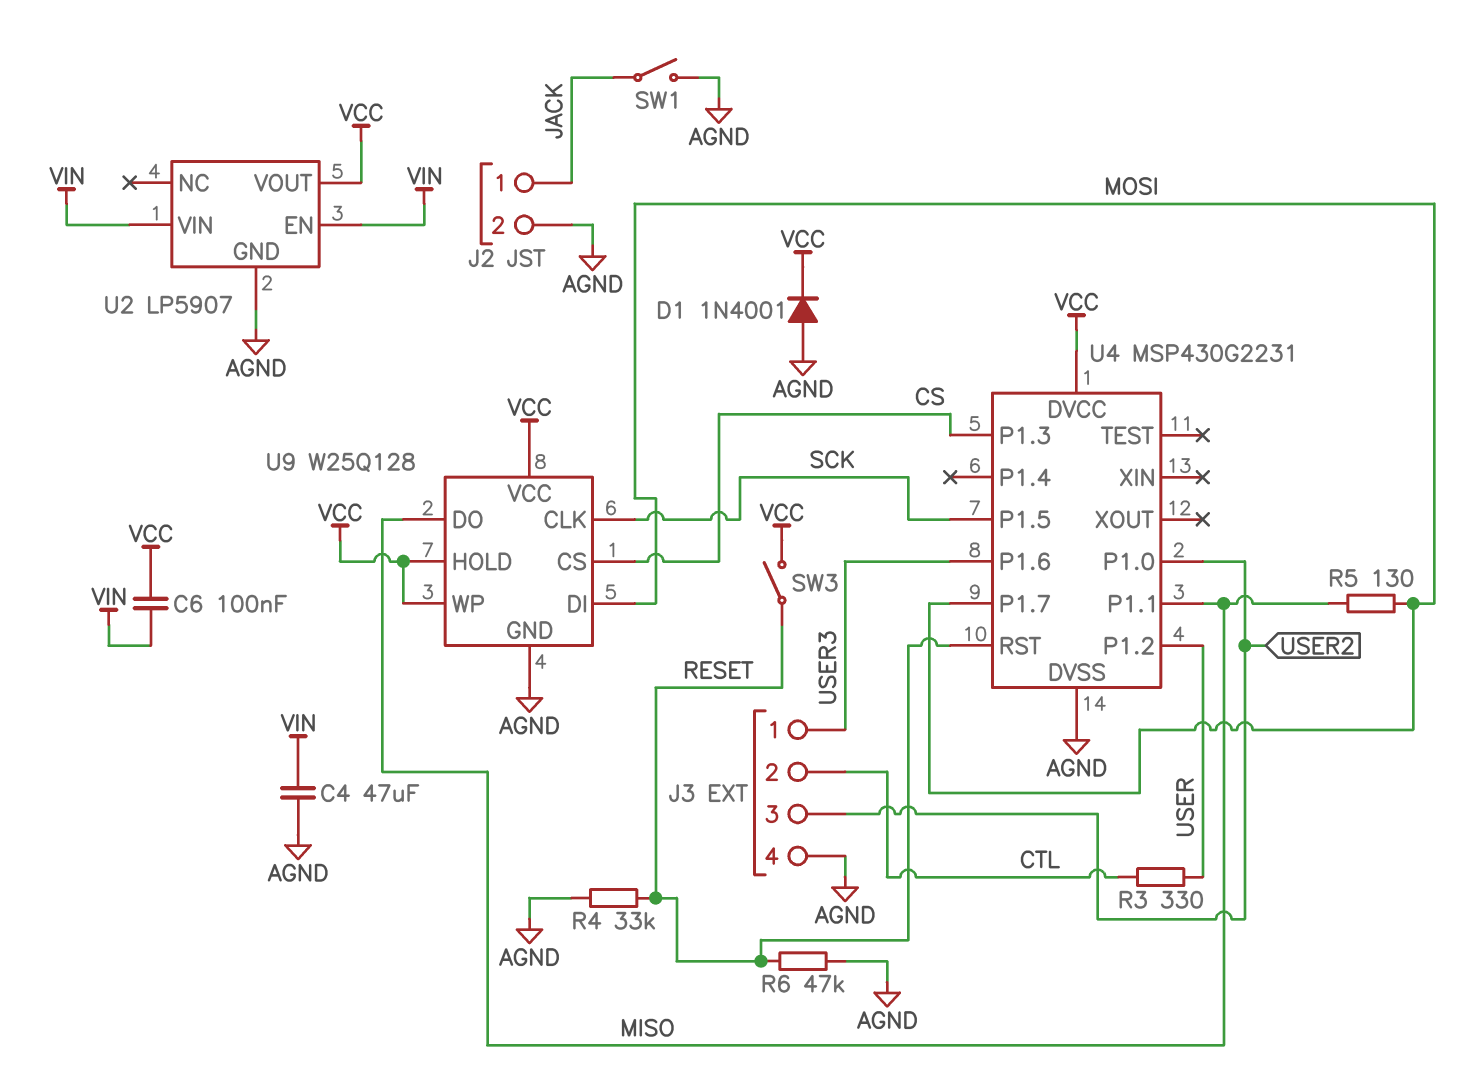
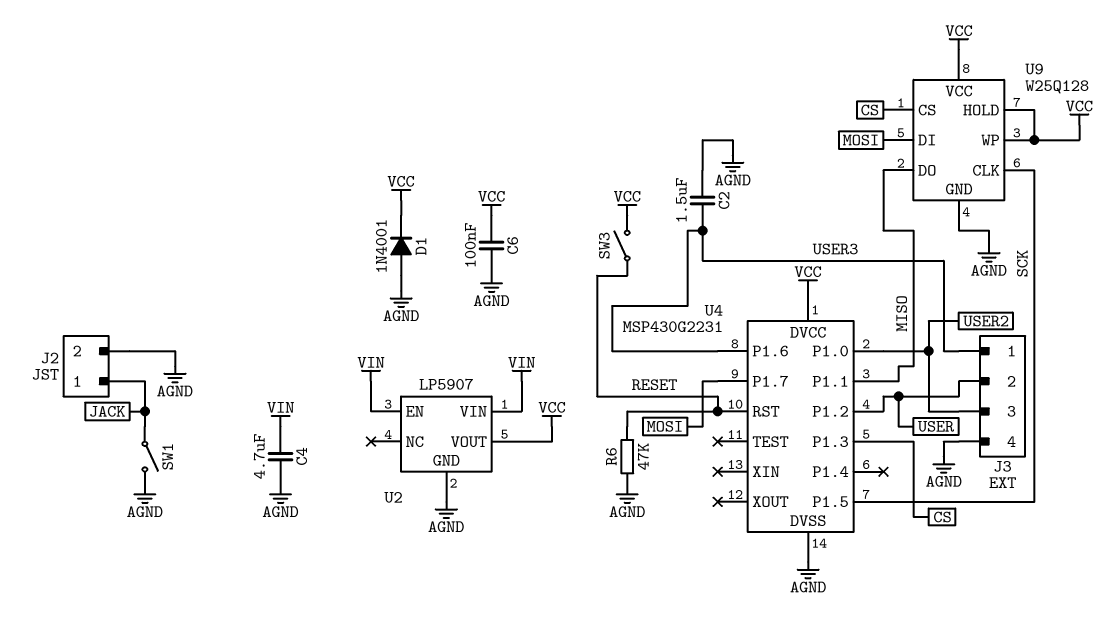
C2: none -> 1.5uF (AGND, USER3)
C4: 47uF (AGND, VIN) -> 4.7uF (AGND, VIN)
C6: 100nF (VCC, VIN) -> 100nF (AGND, VCC)
J3 pin 2: CTL -> USER
R3: 330 (CTL, USER) -> none
R4: 33k (AGND, RESET) -> none
R5: 130 (MISO, MOSI) -> none

